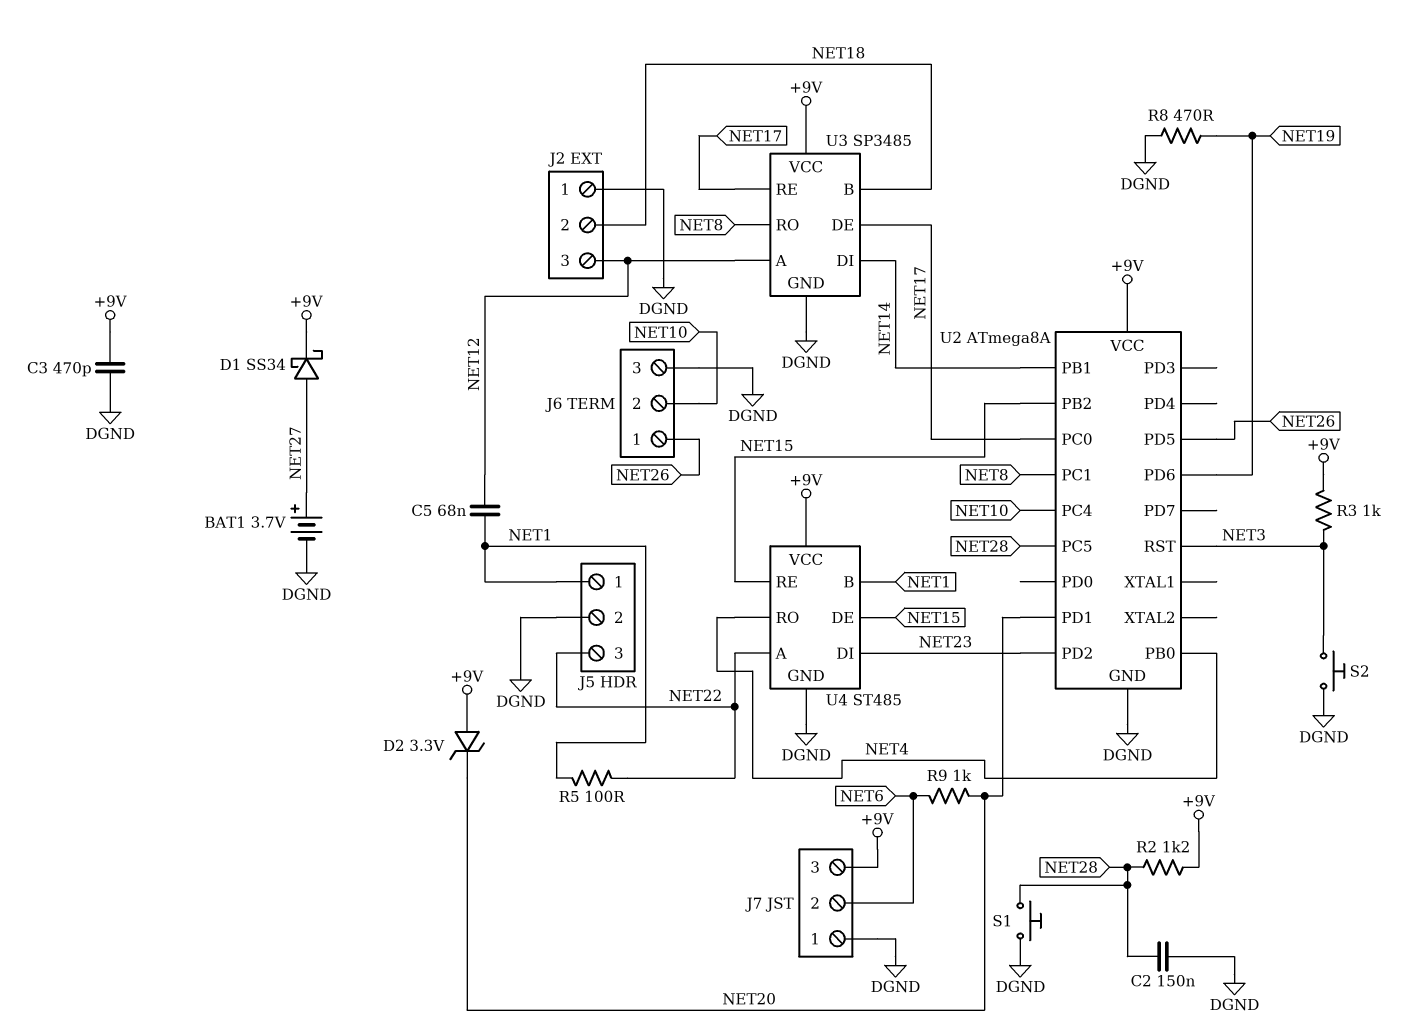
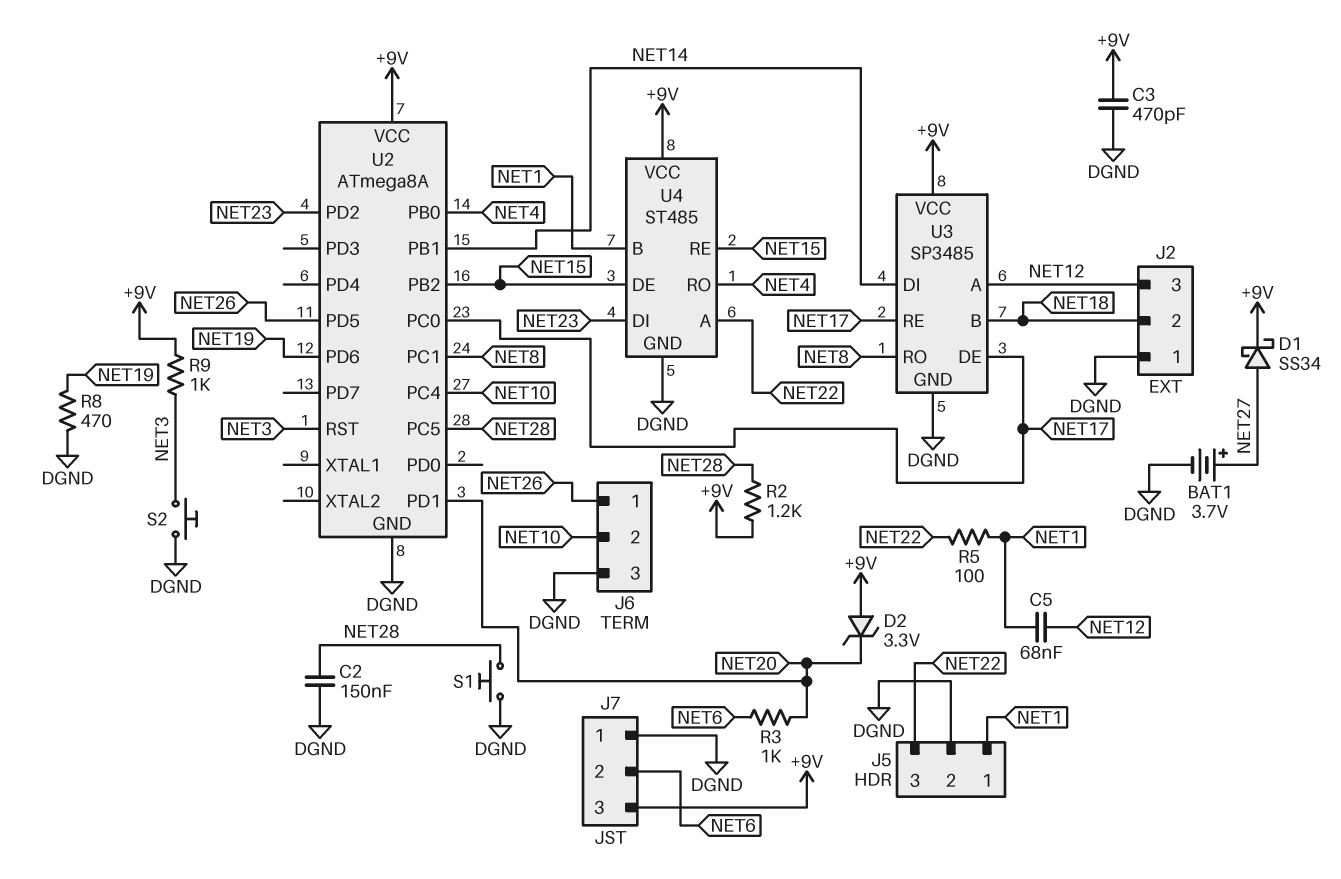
R3: 1k (+9V, NET3) -> 1k (NET6, NET20)
R9: 1k (NET6, NET20) -> 1k (+9V, NET3)

